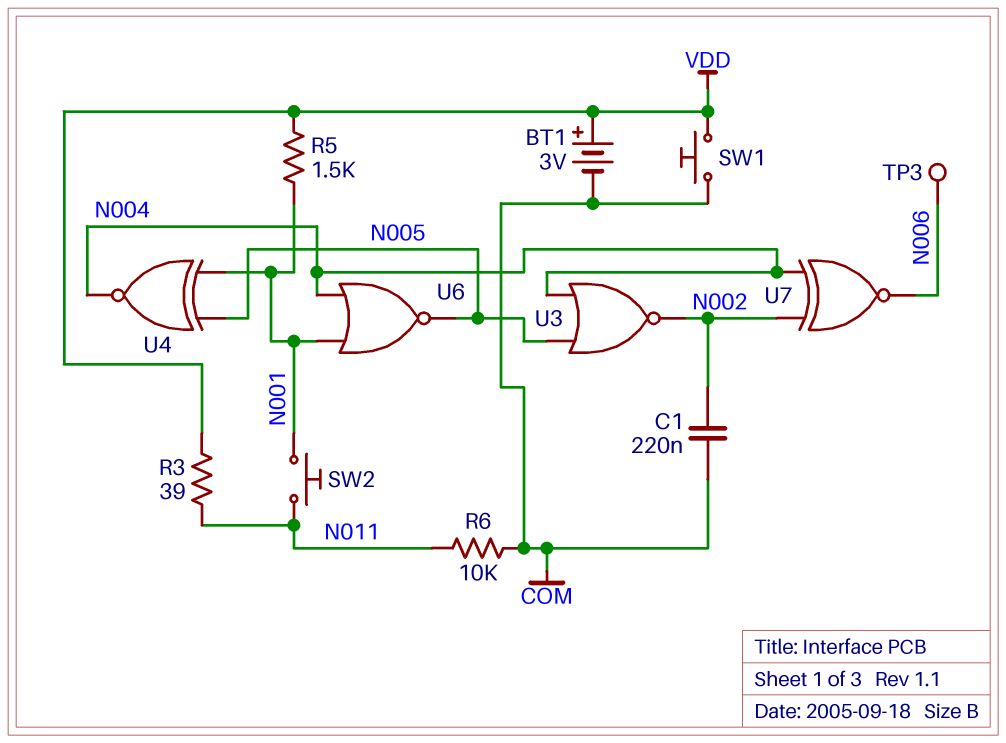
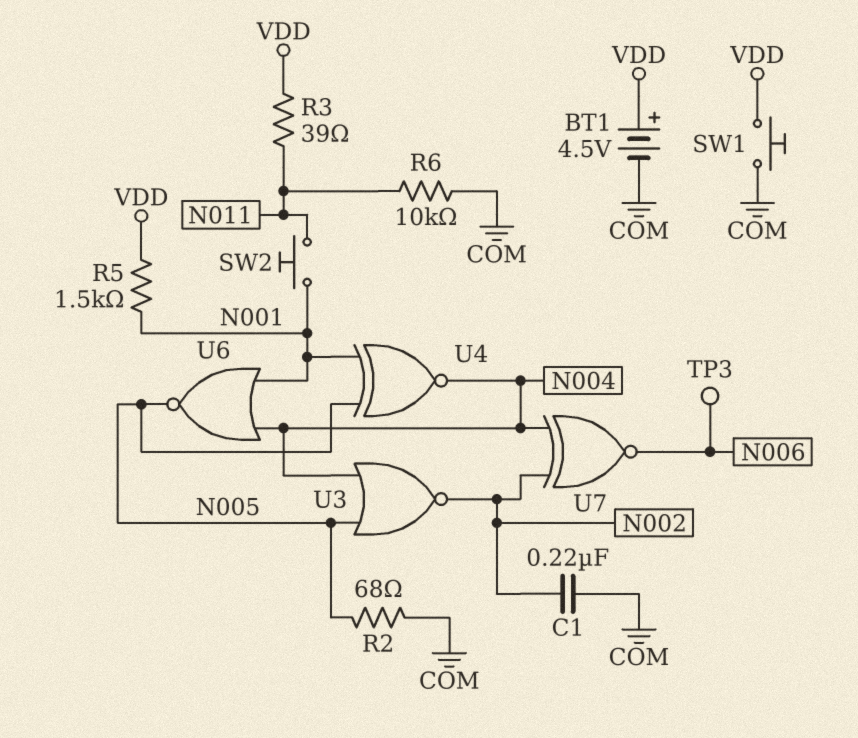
BT1: 3V (plus VDD, minus COM) -> 4.5V (plus VDD, minus COM)
R2: none -> 68 (COM, N005)

